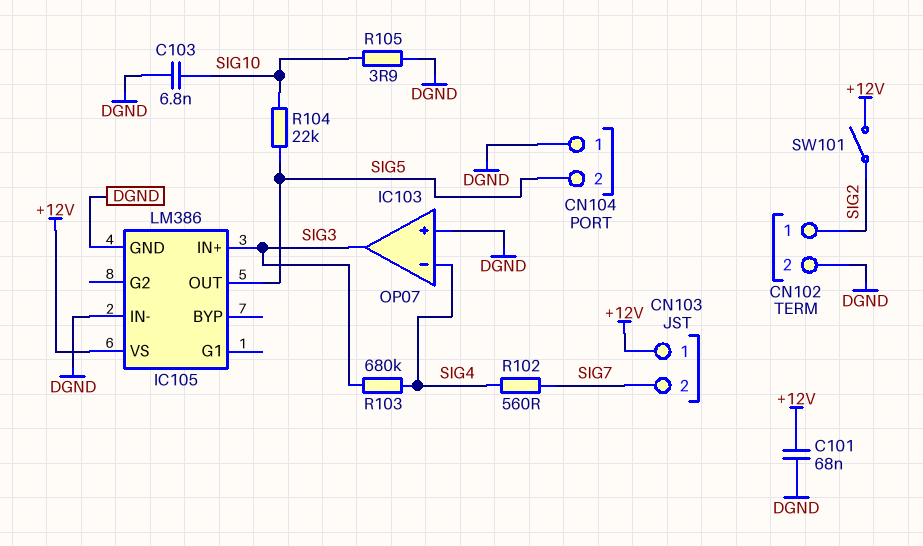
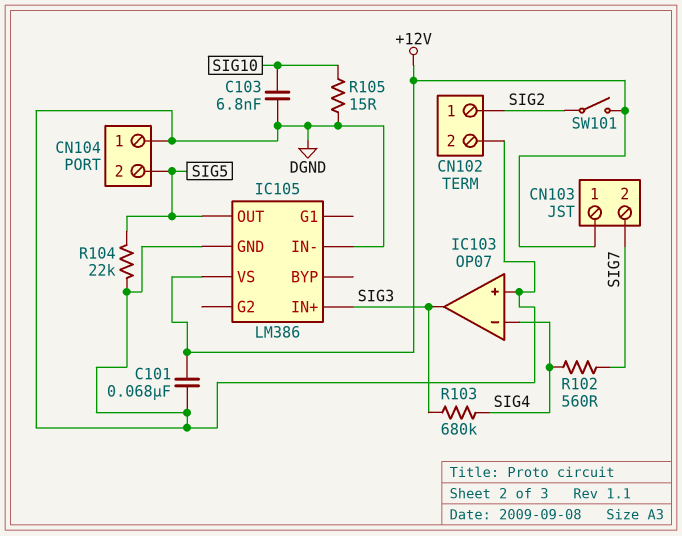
R104: 22k (SIG5, SIG10) -> 22k (DGND, SIG5)
R105: 3.9 (DGND, SIG10) -> 15 (DGND, SIG10)

